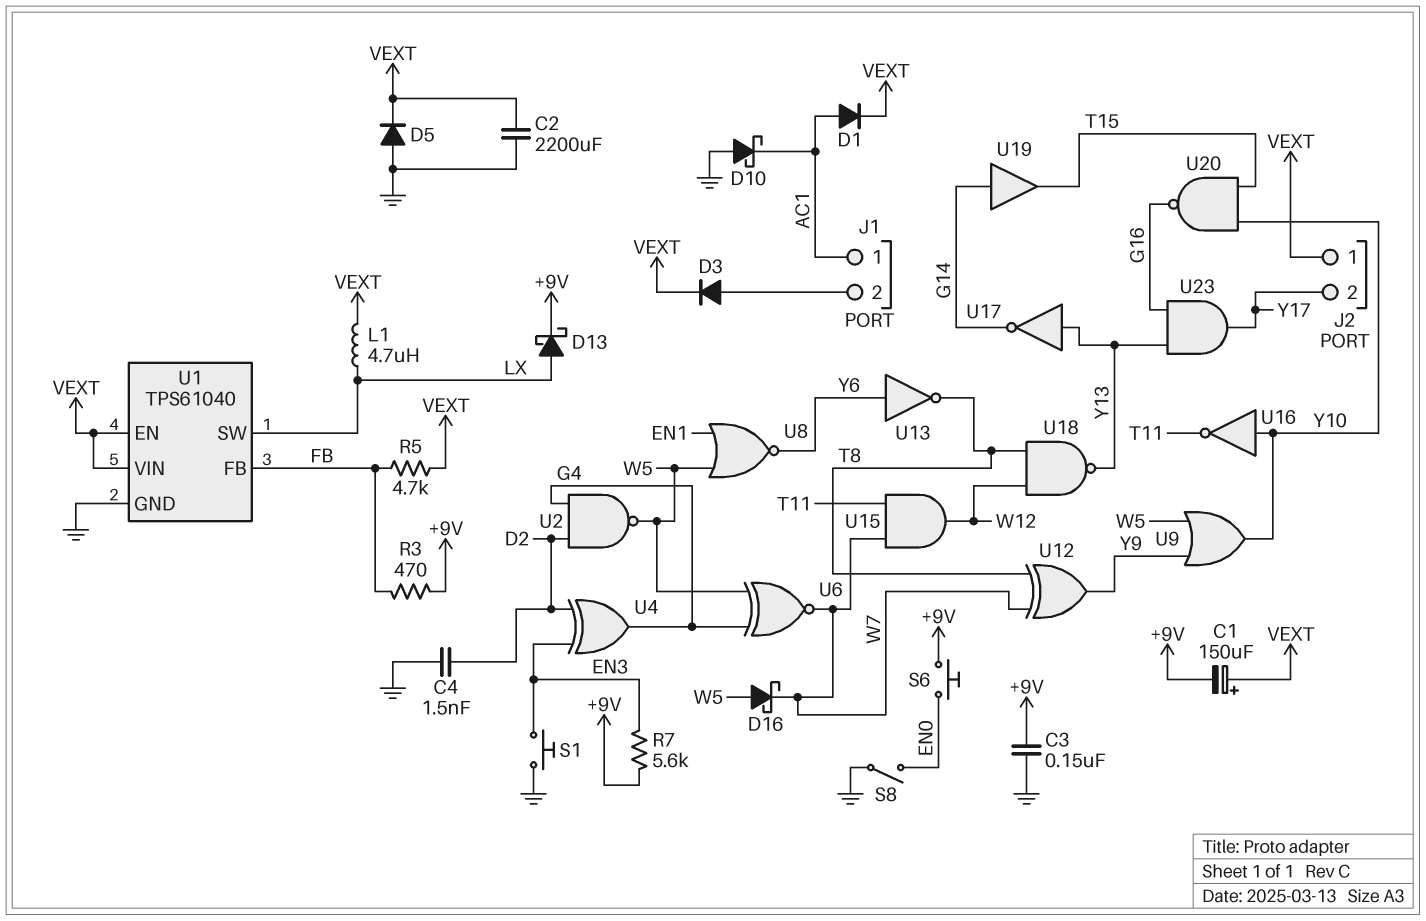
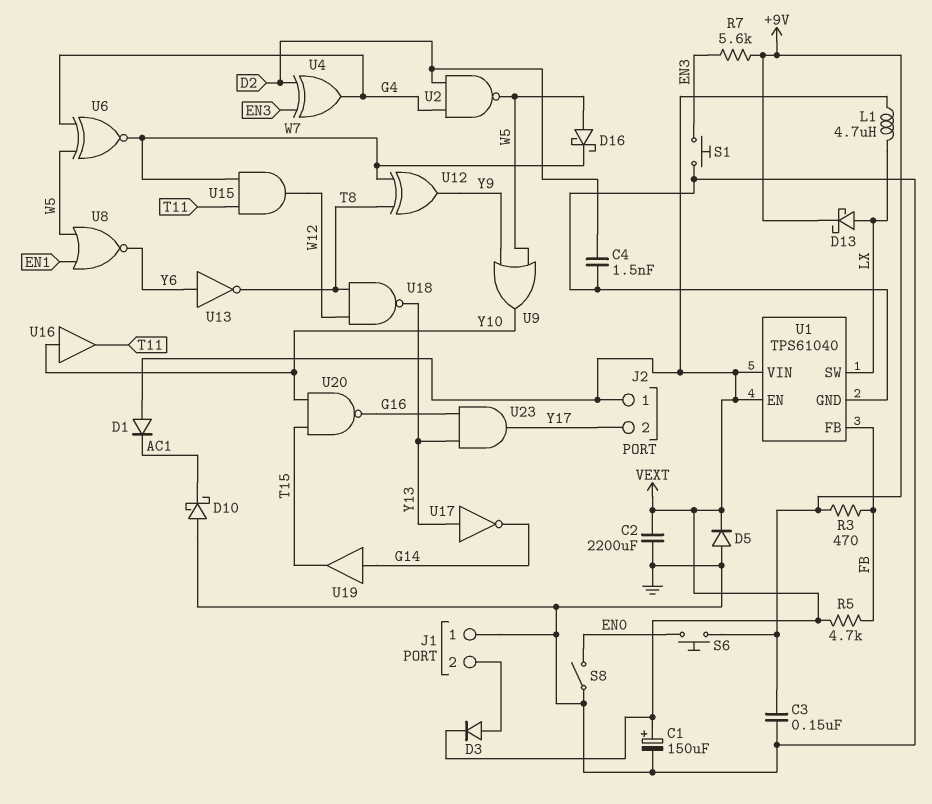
C1: 150uF (plus VEXT, minus +9V) -> 150uF (plus VEXT, minus GND)
D1: diode (A AC1, K VEXT) -> diode (A VEXT, K AC1)
J1 pin 1: AC1 -> GND
U16: NOT (in Y10, out T11) -> buffer (in Y10, out T11)

